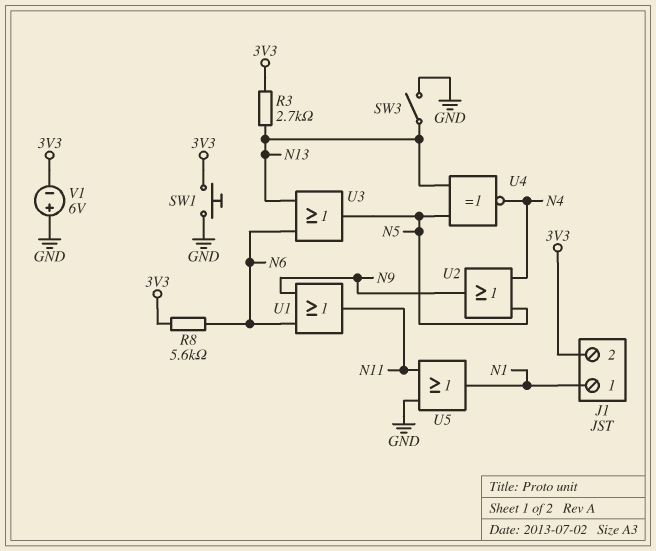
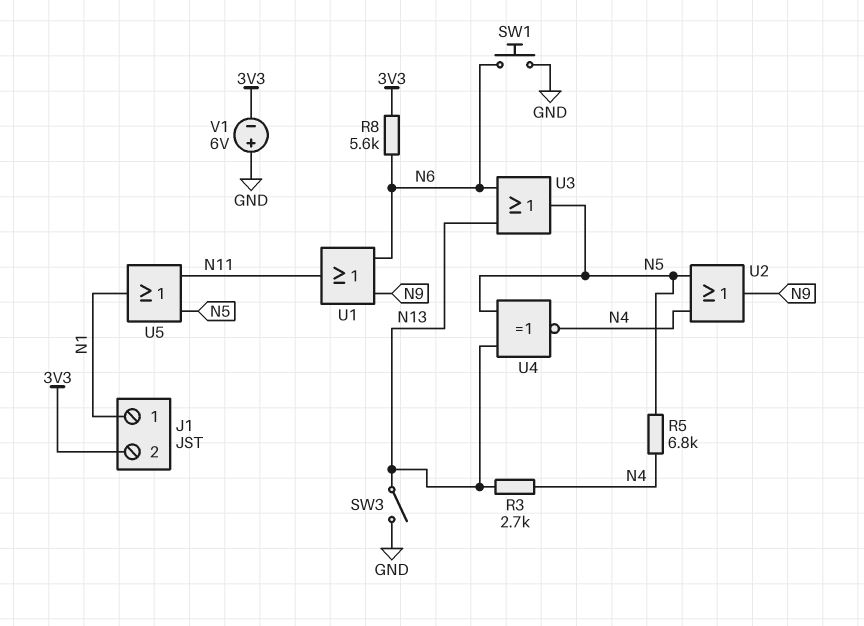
R3: 2.7k (3V3, N13) -> 2.7k (N4, N13)
R5: none -> 6.8k (N4, N5)
SW1: button (3V3, GND) -> button (GND, N6)
U5: OR (in GND, in N11, out N1) -> OR (in N5, in N11, out N1)

